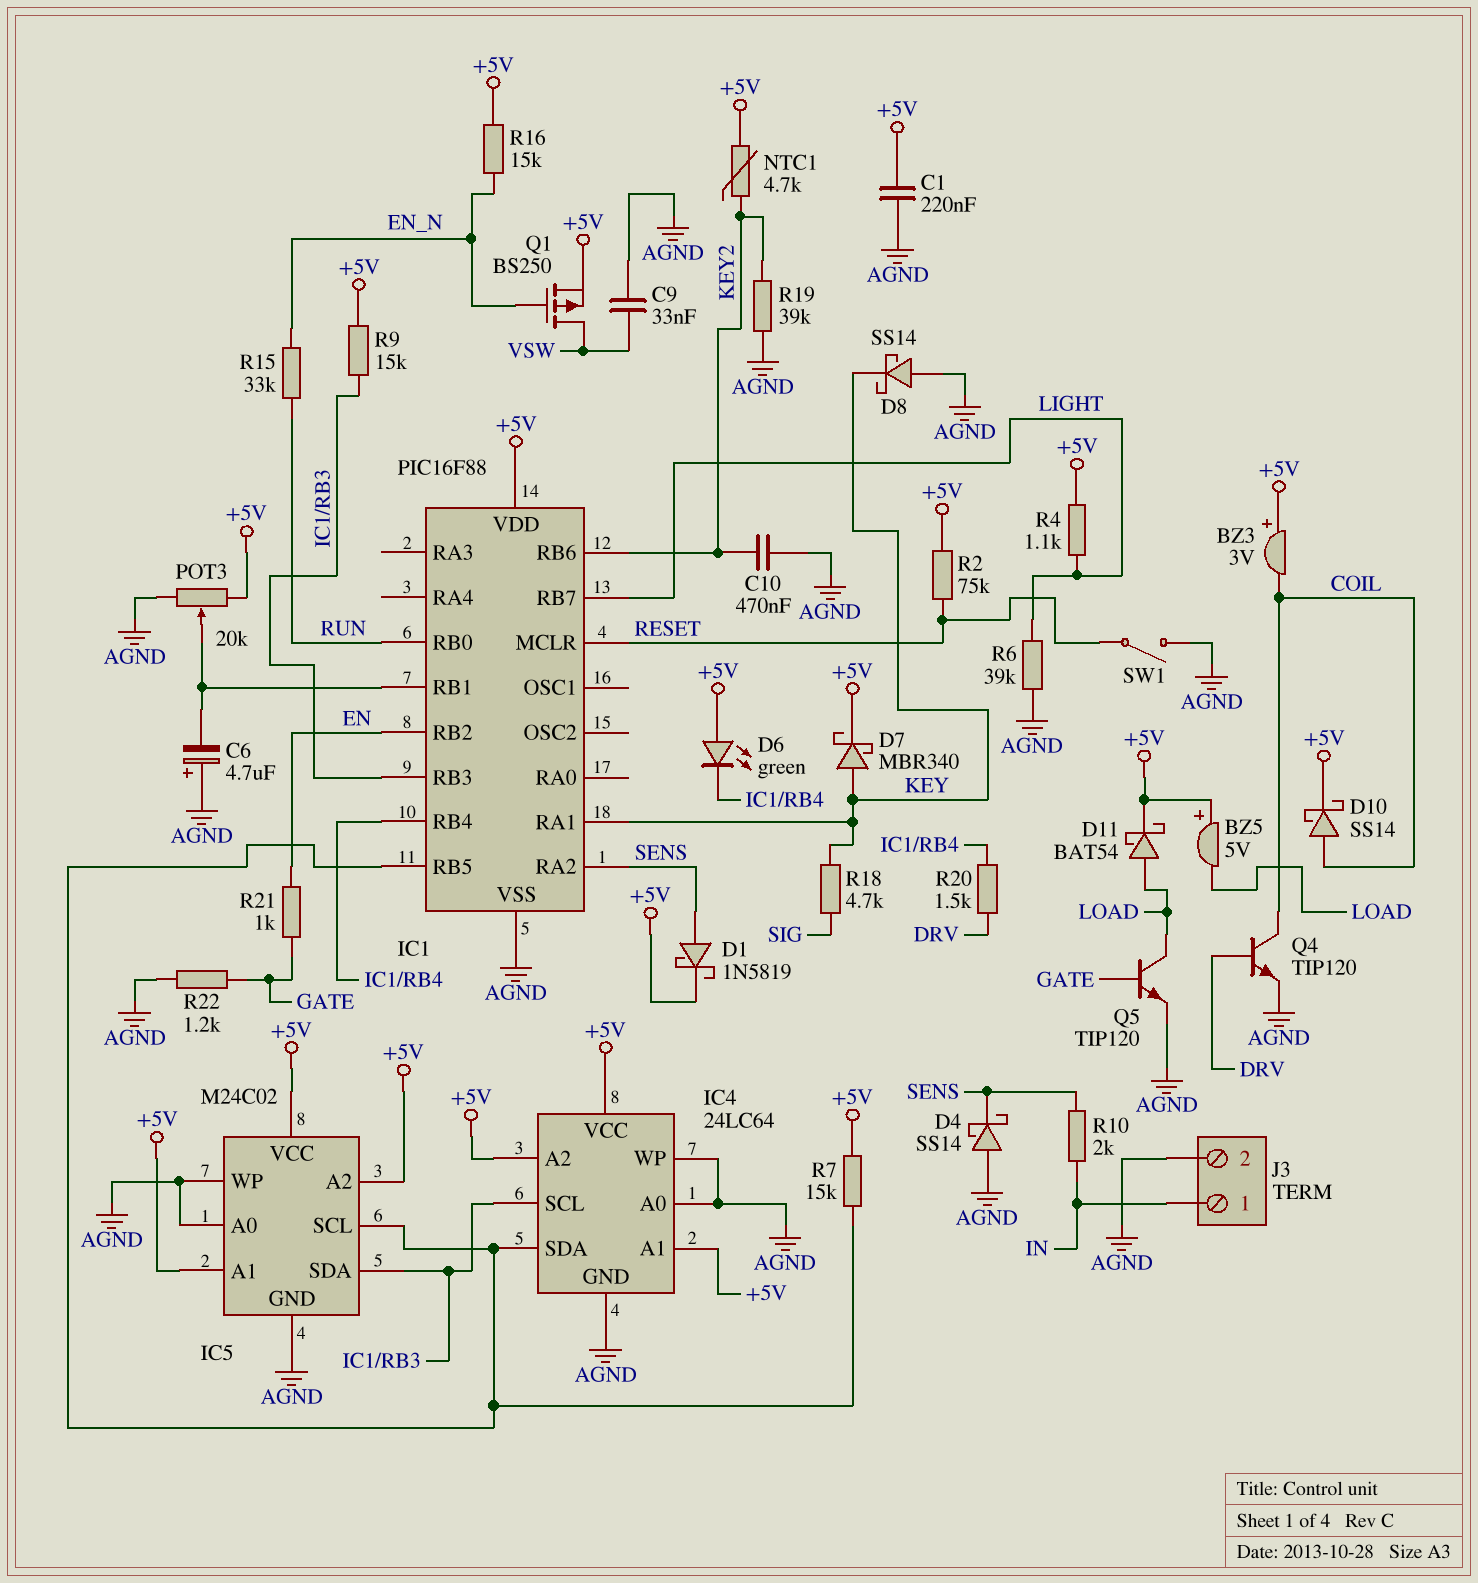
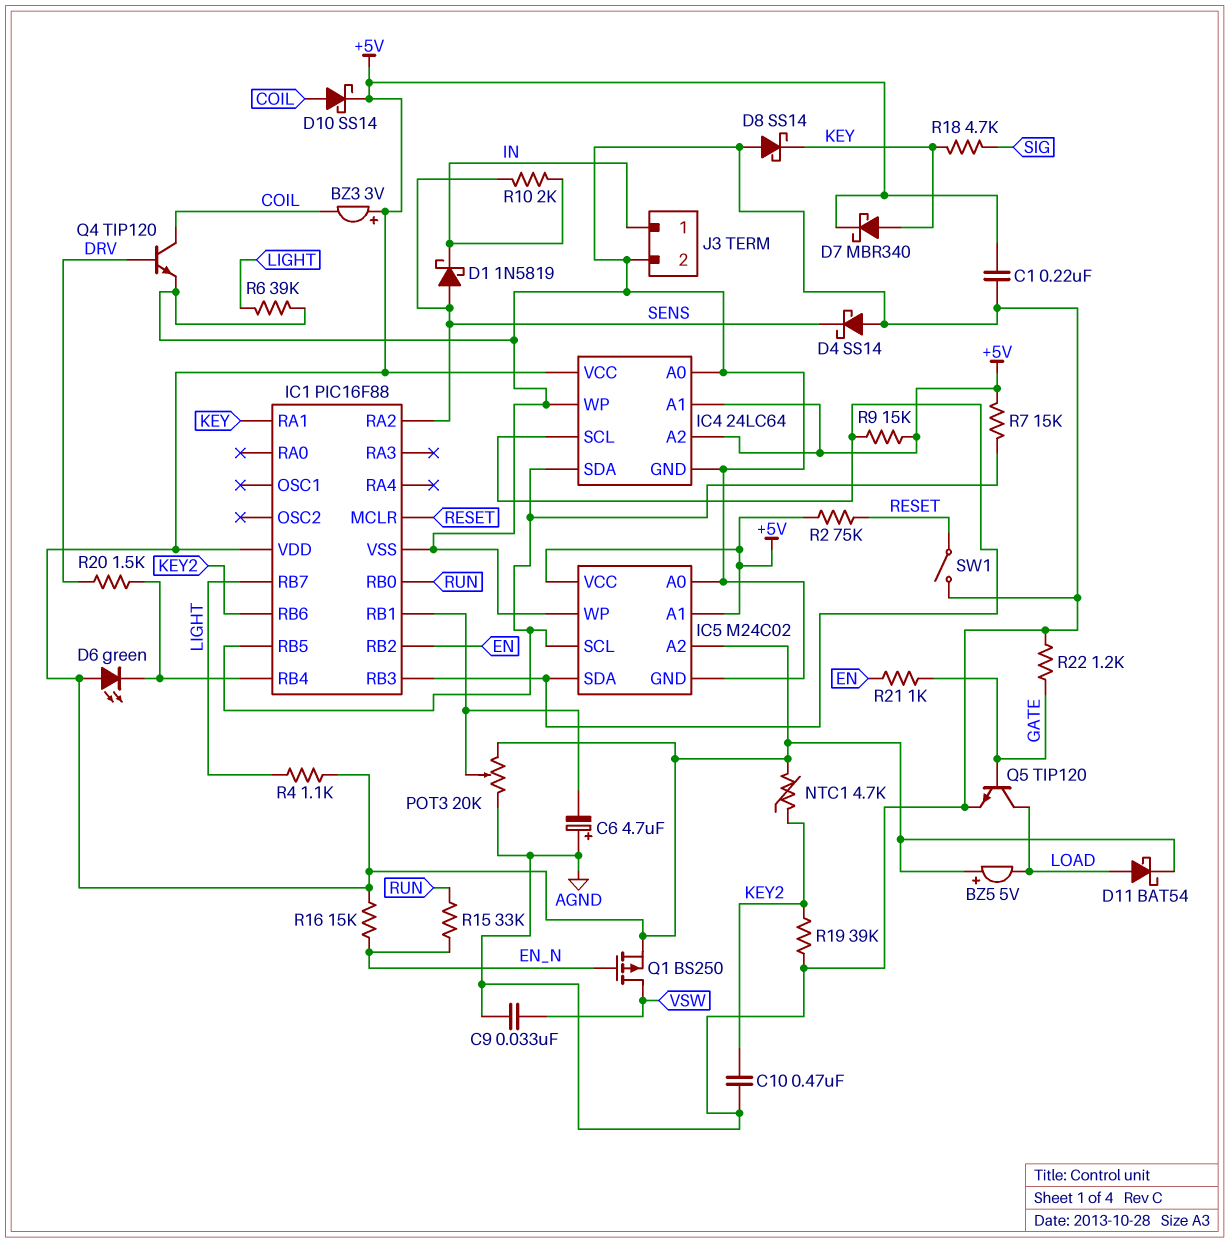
D1: schottky 1N5819 (A SENS, K +5V) -> schottky 1N5819 (A SENS, K IN)

